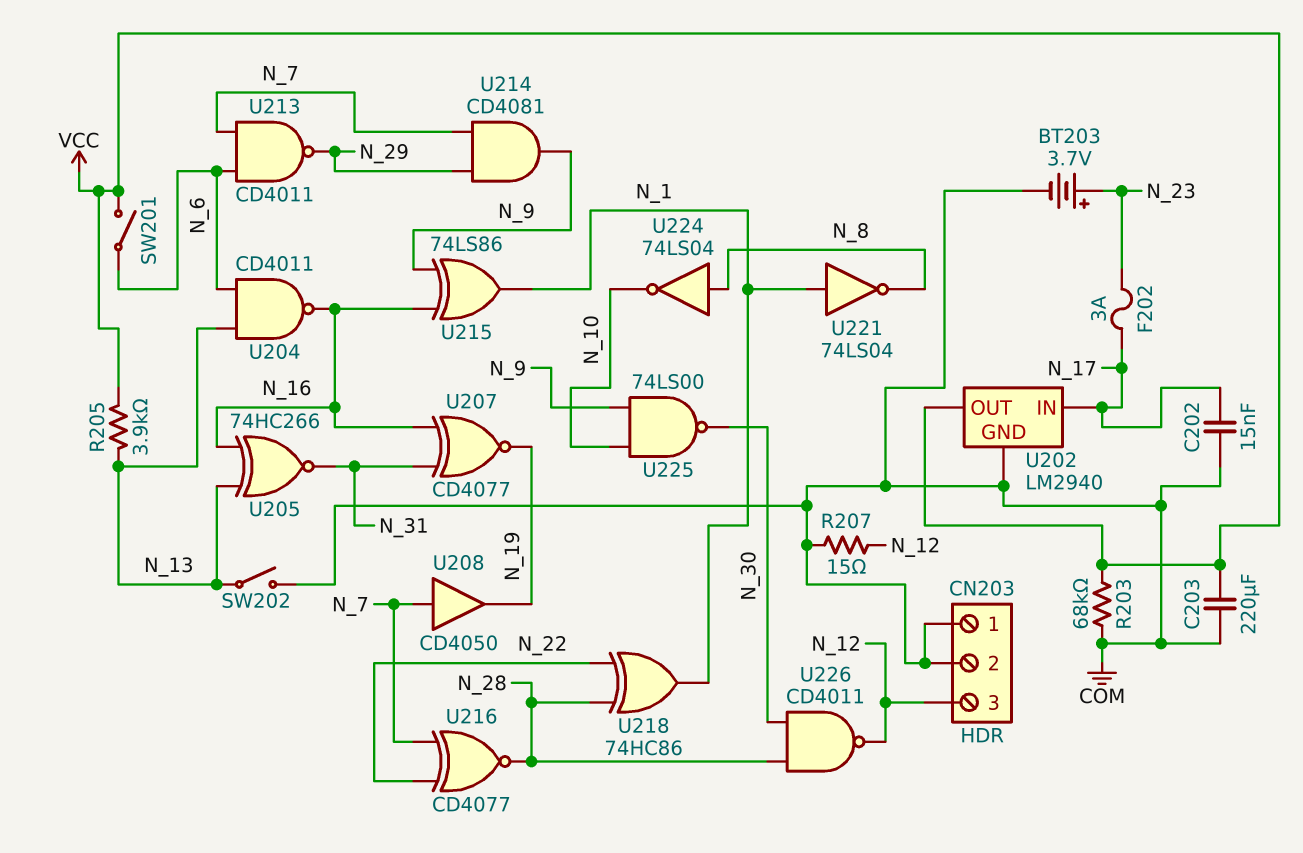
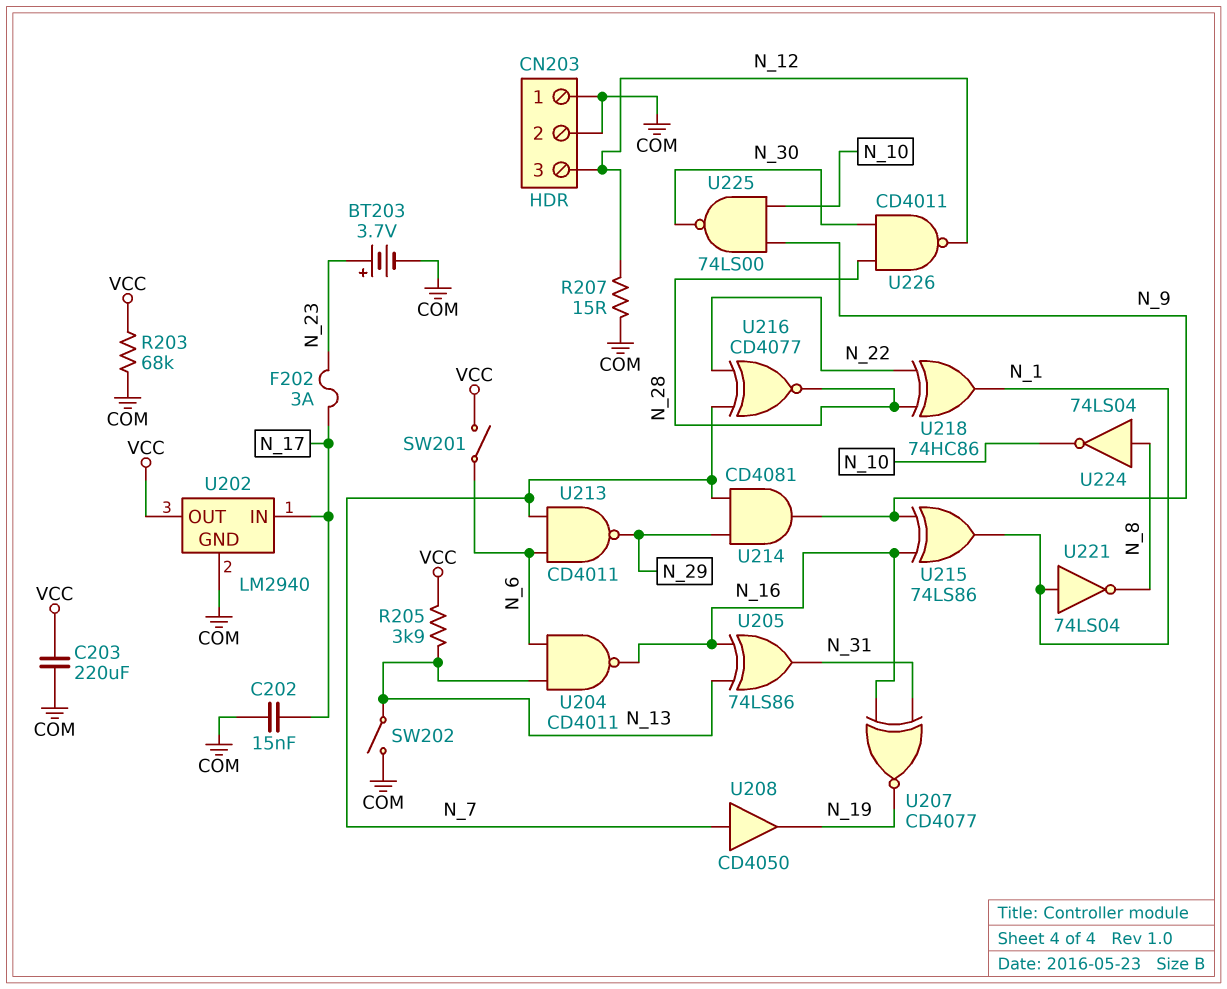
U205: XNOR 74HC266 (in N_13, in N_16, out N_31) -> XOR 74LS86 (in N_13, in N_16, out N_31)

